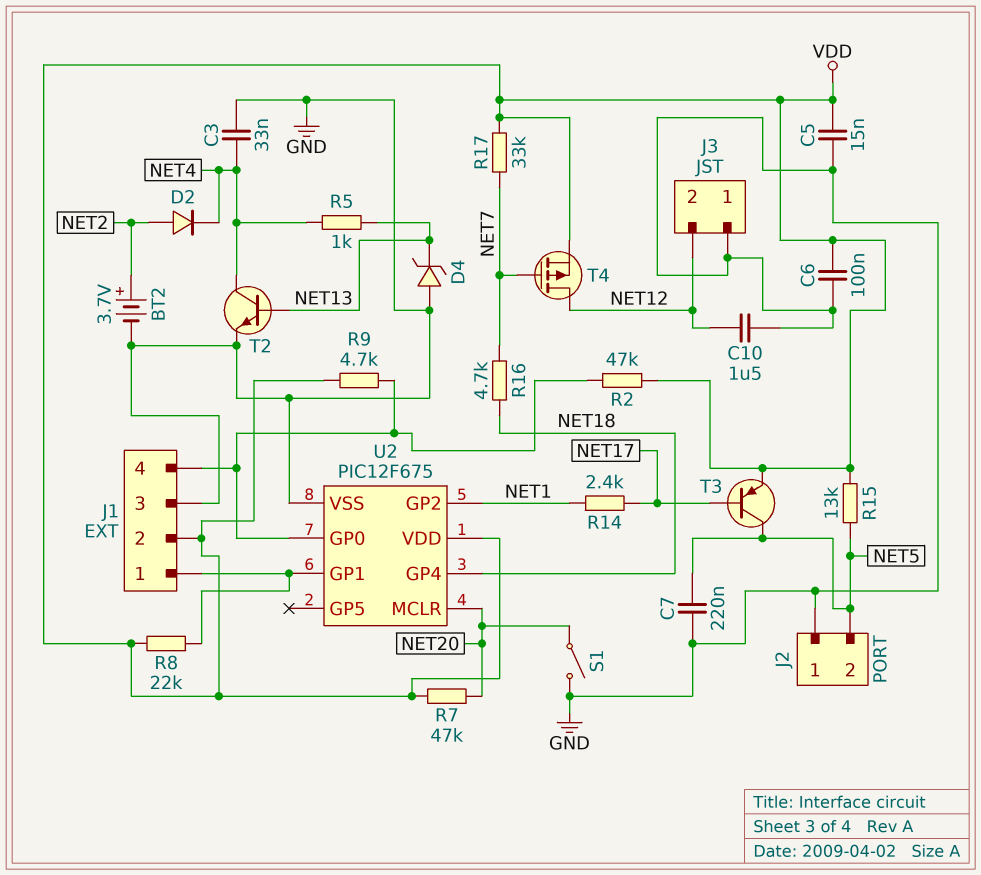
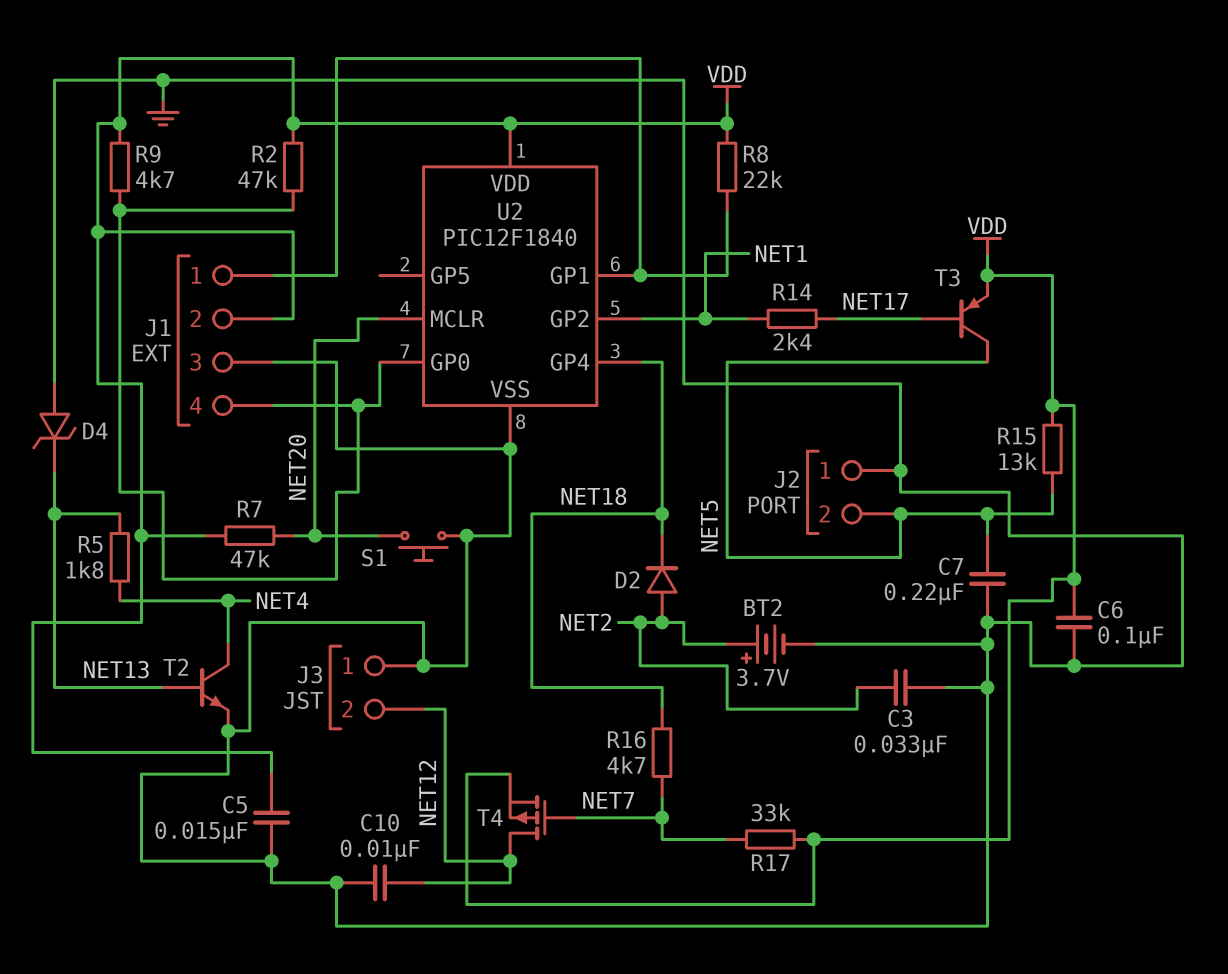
C3: 33nF (GND, NET4) -> 33nF (GND, NET2)
C10: 1.5uF (GND, NET12) -> 10nF (GND, NET12)
D2: diode (A NET2, K NET4) -> diode (A NET2, K NET18)
R5: 1k (NET4, NET13) -> 1.8k (NET4, NET13)
S1: switch (GND, NET20) -> button (GND, NET20)
U2: PIC12F675 -> PIC12F1840

